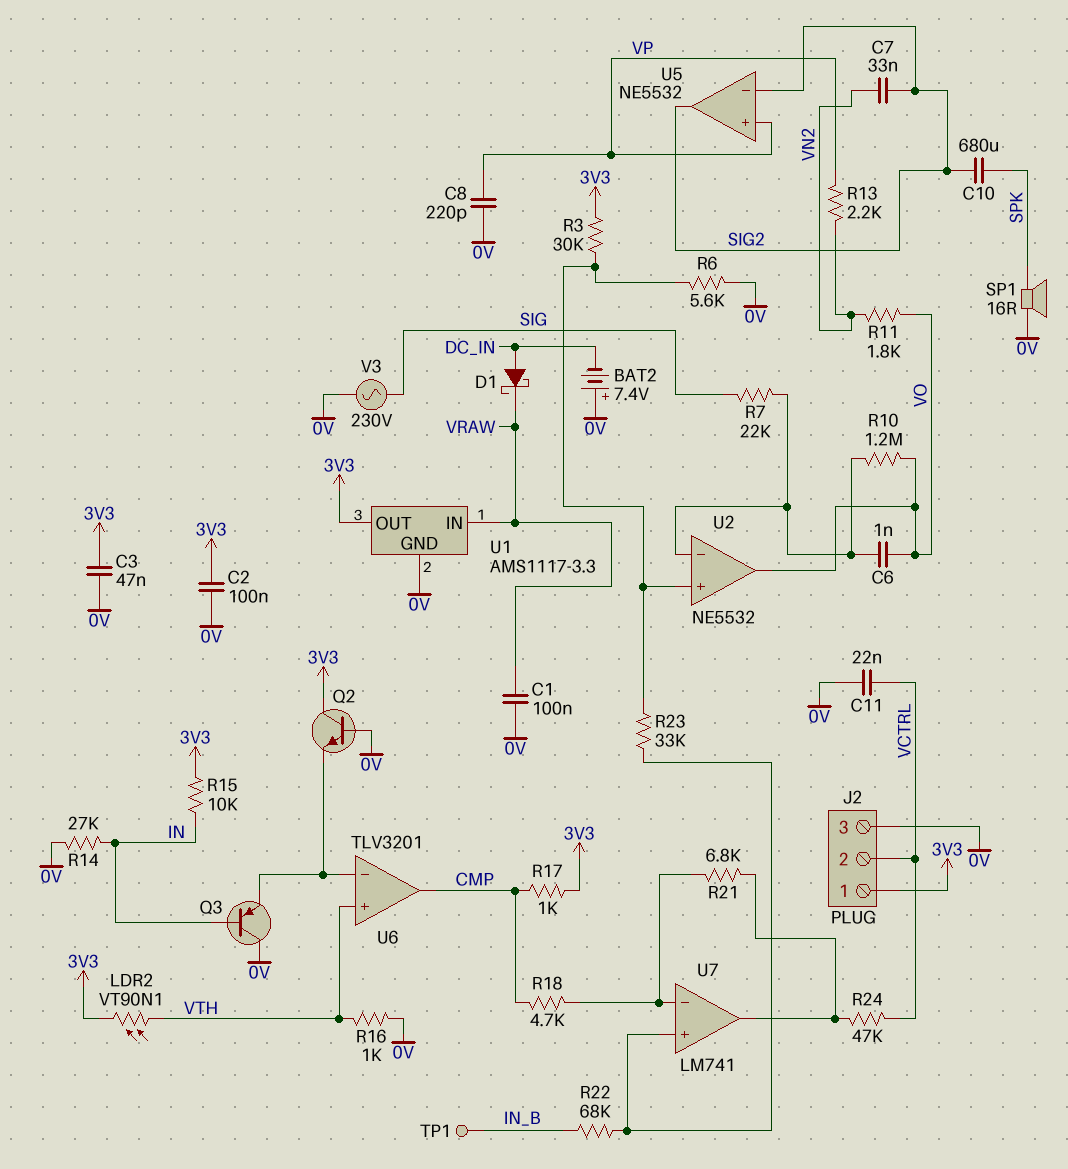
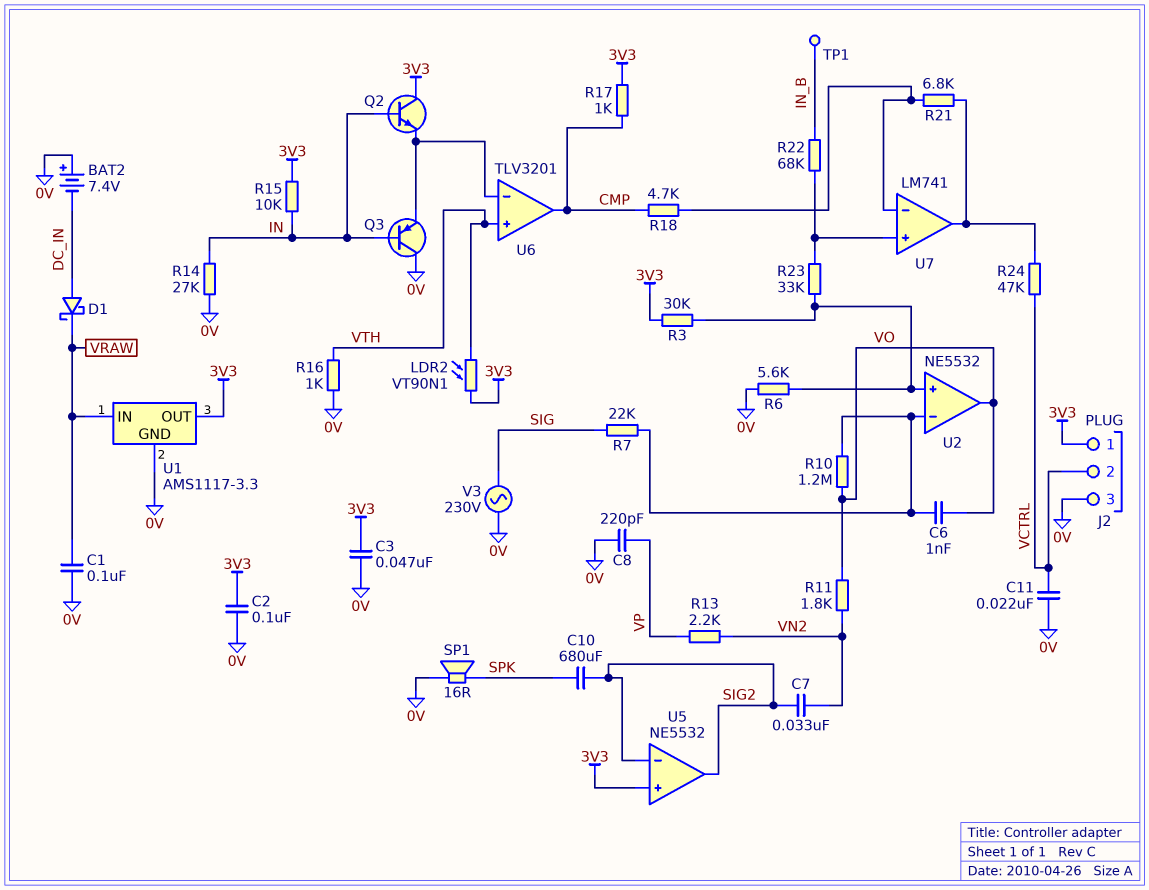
Q2: NPN (B 0V, C 3V3, E U6/in-) -> NPN (B IN, C 3V3, E U6/in-)
U5 pin in+: VP -> 3V3

